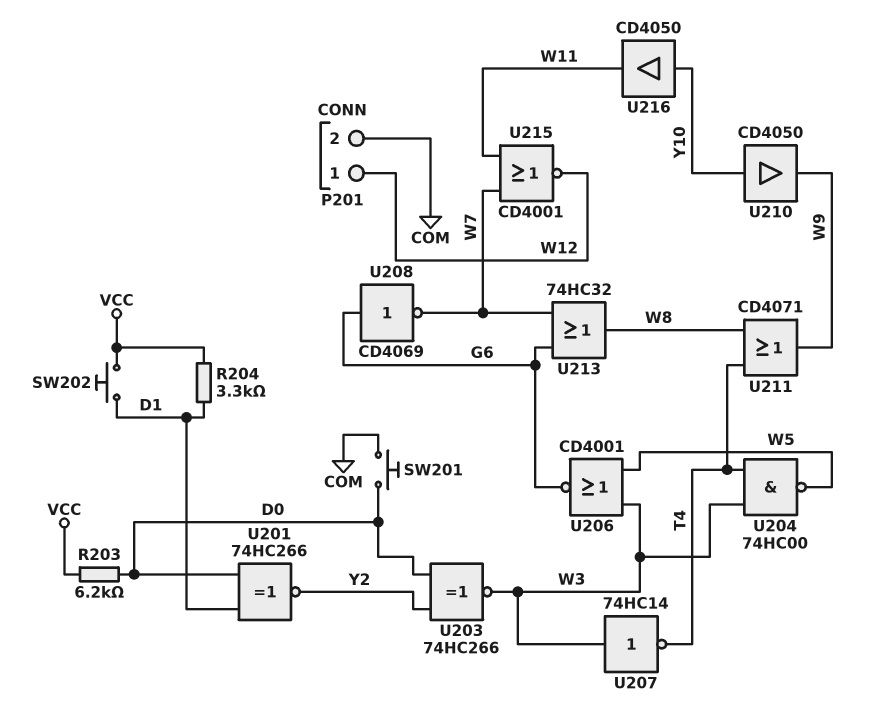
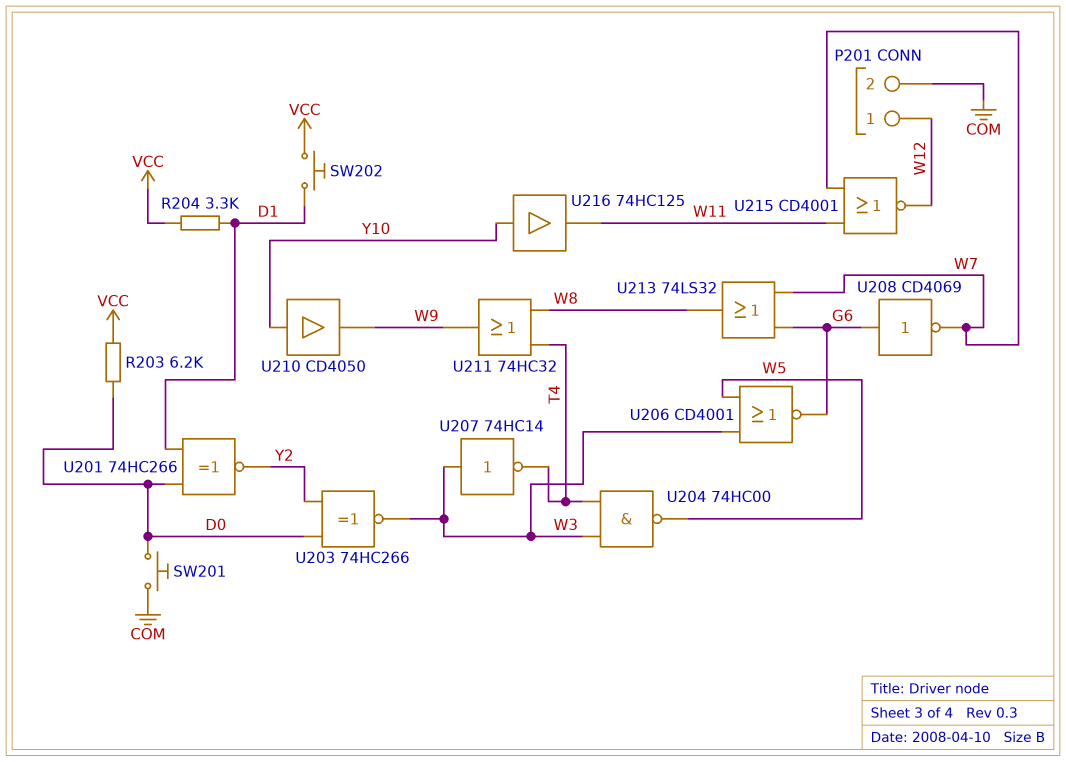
U211: OR CD4071 (in T4, in W8, out W9) -> OR 74HC32 (in T4, in W8, out W9)
U213: OR 74HC32 (in G6, in W7, out W8) -> OR 74LS32 (in G6, in W7, out W8)
U216: buffer CD4050 (in Y10, out W11) -> buffer 74HC125 (in Y10, out W11)

